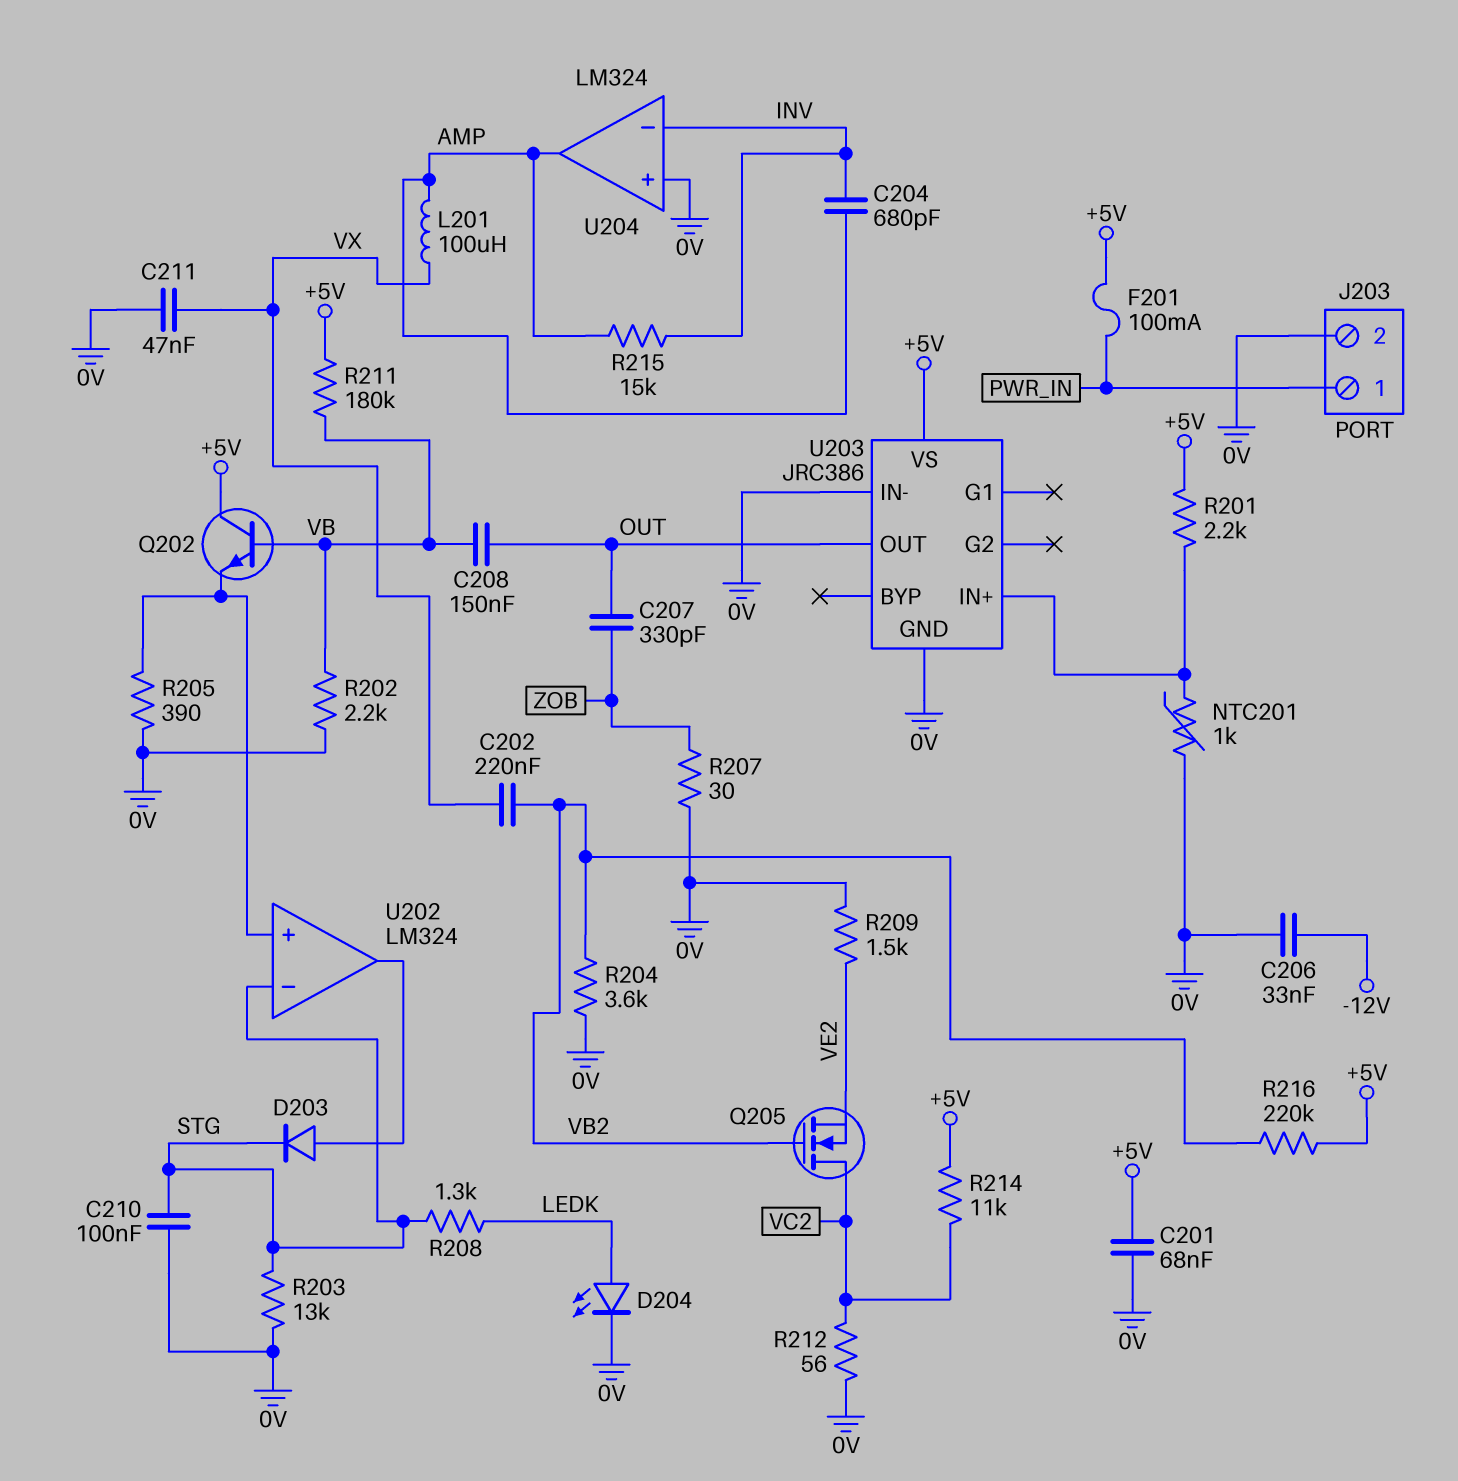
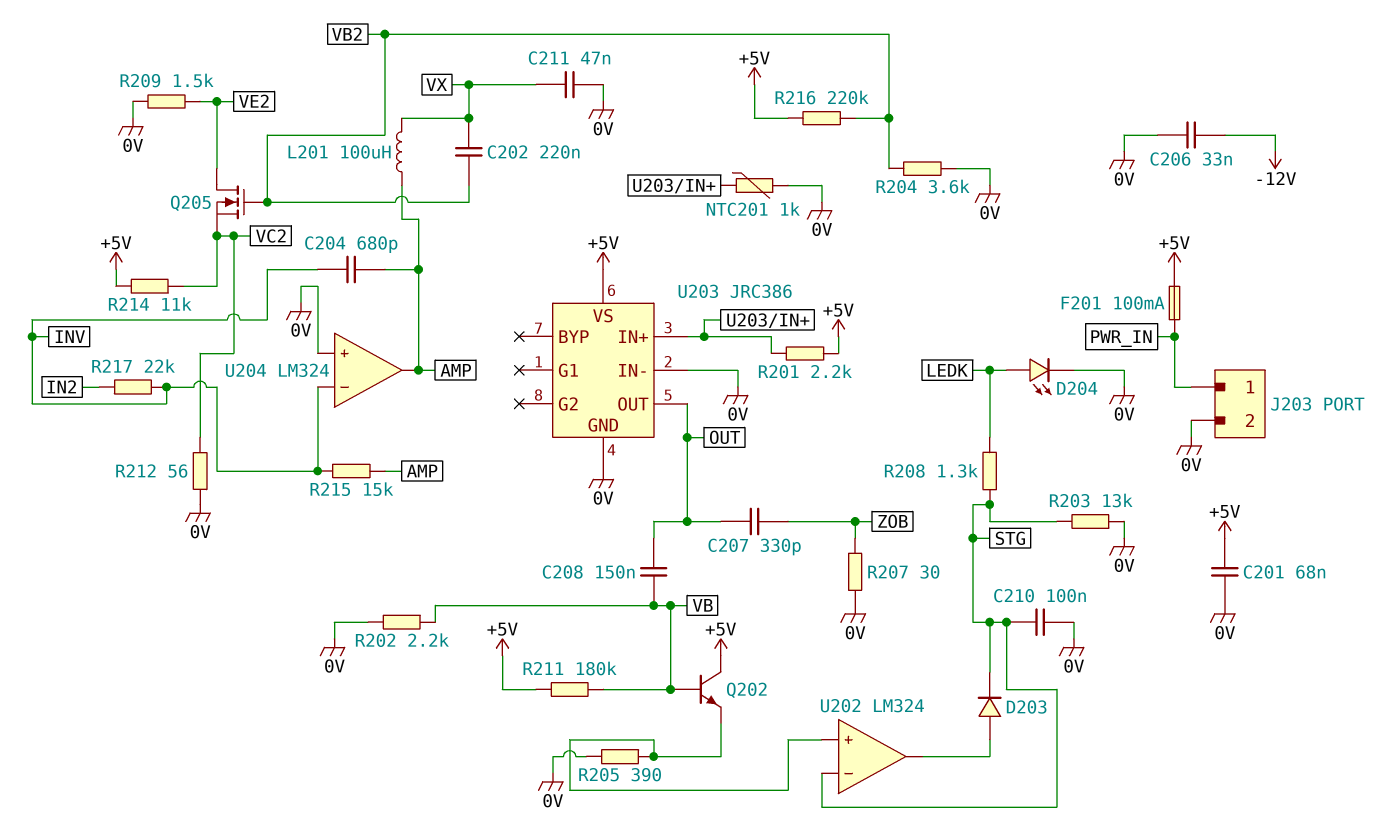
Q205: NMOS (G VB2, D VC2, S VE2) -> NMOS (G VB2, D VE2, S VC2)
R217: none -> 22k (IN2, INV)

